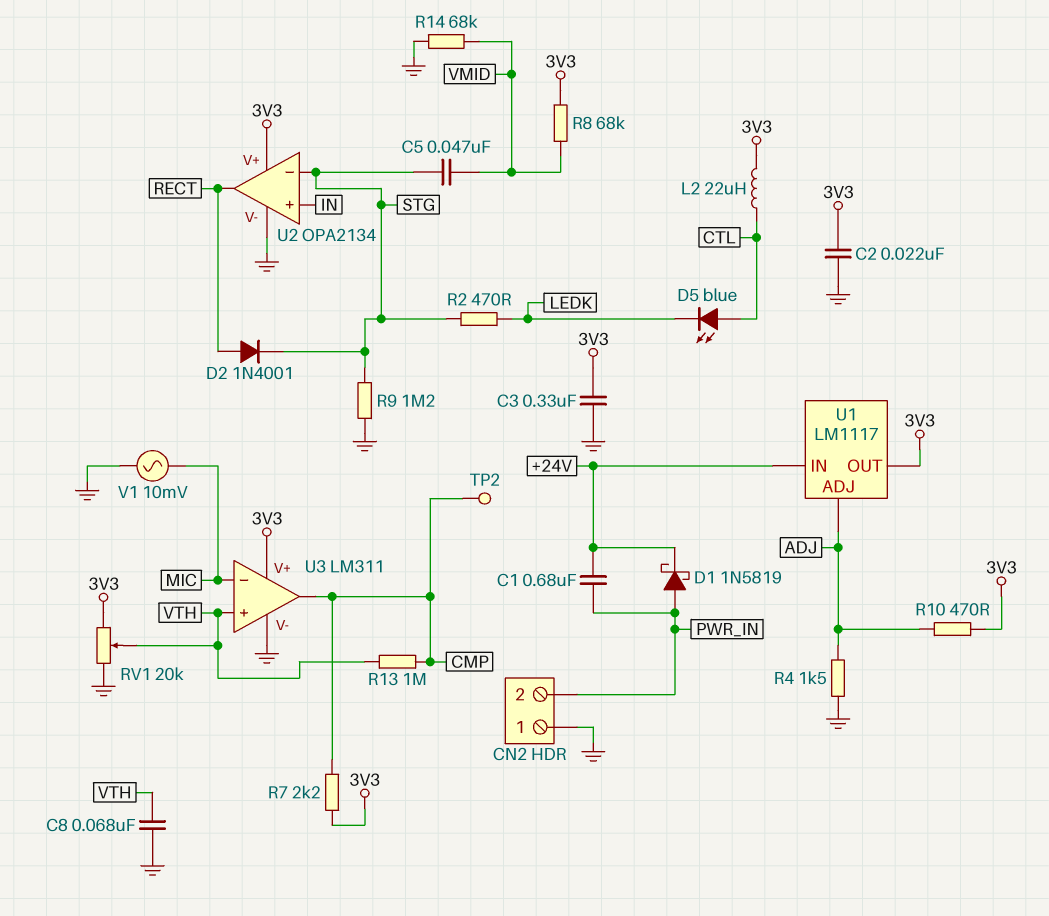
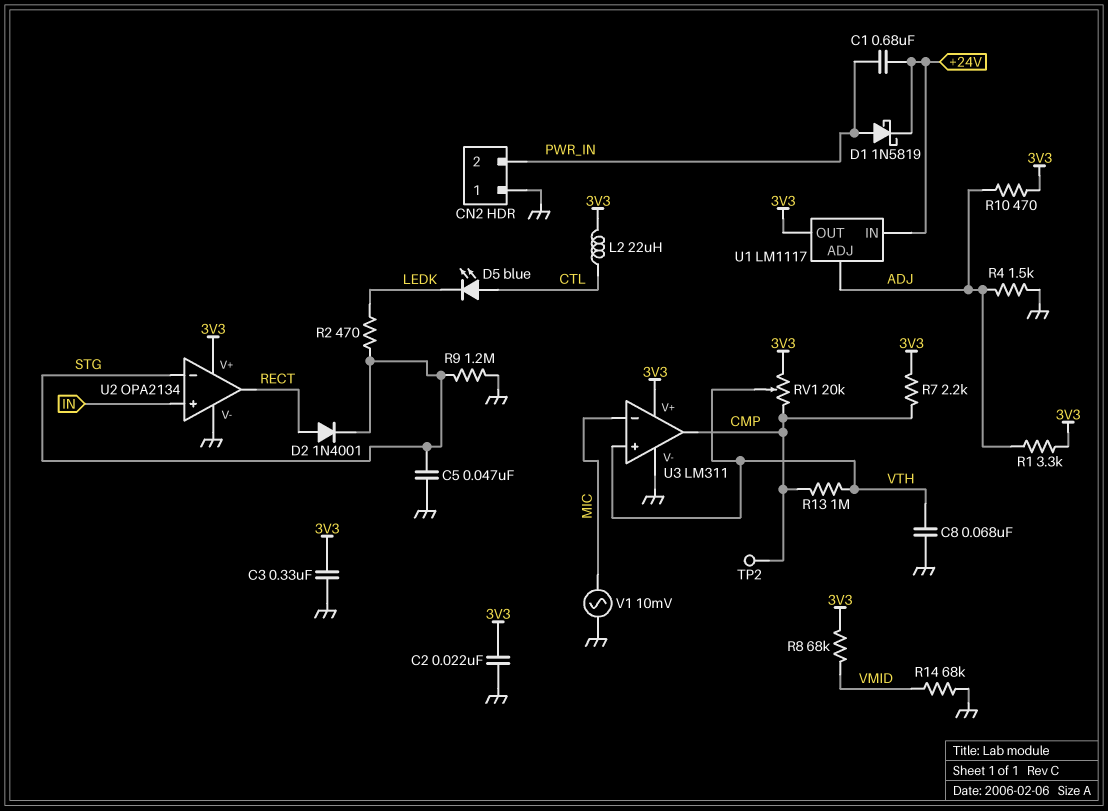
C5: 47nF (STG, VMID) -> 47nF (GND, STG)
R1: none -> 3.3k (3V3, ADJ)
RV1: 20k (3V3, GND, wiper VTH) -> 20k (3V3, CMP, wiper VTH)

